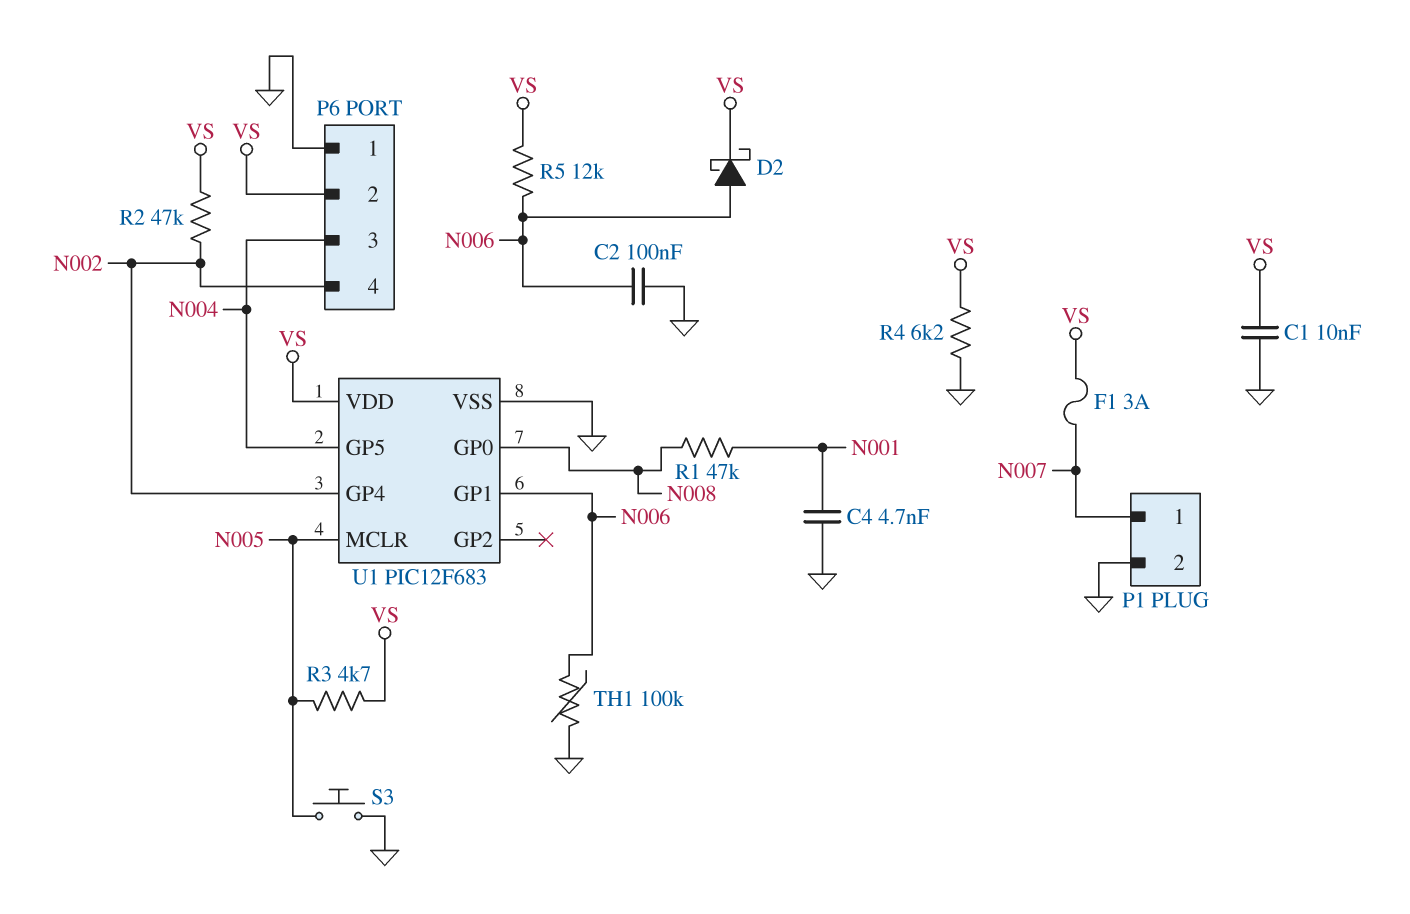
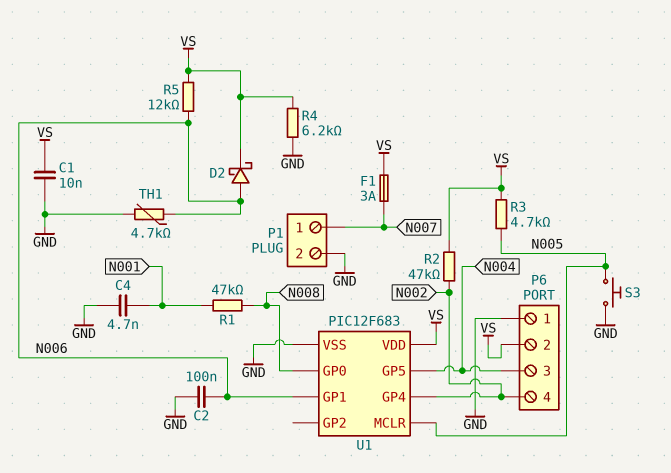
TH1: 100k (GND, N006) -> 4.7k (GND, N006)

